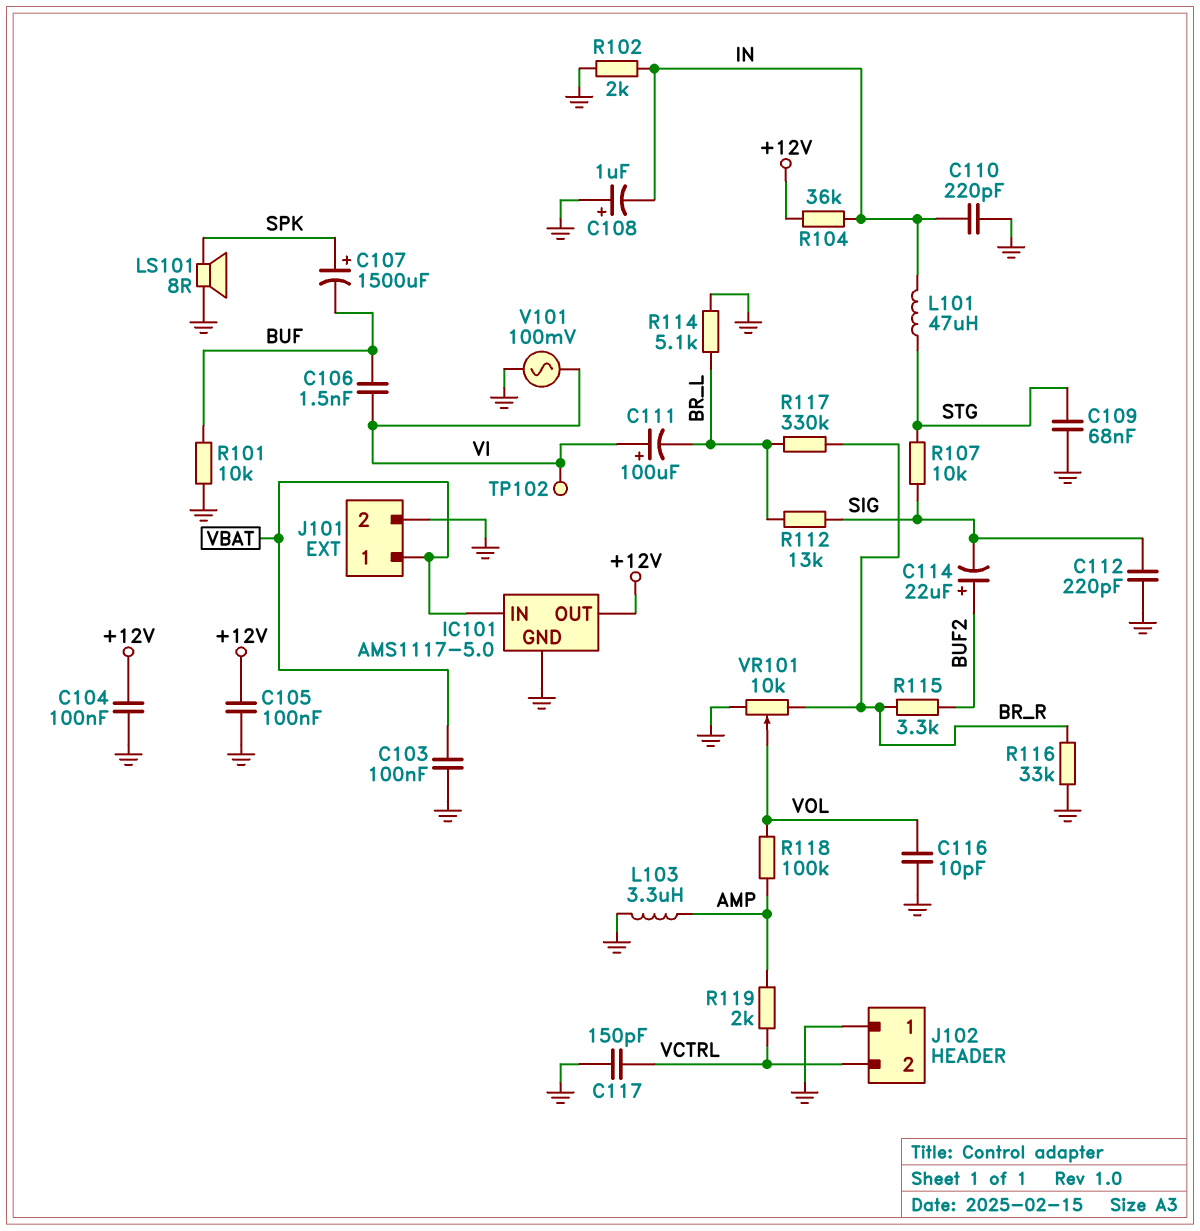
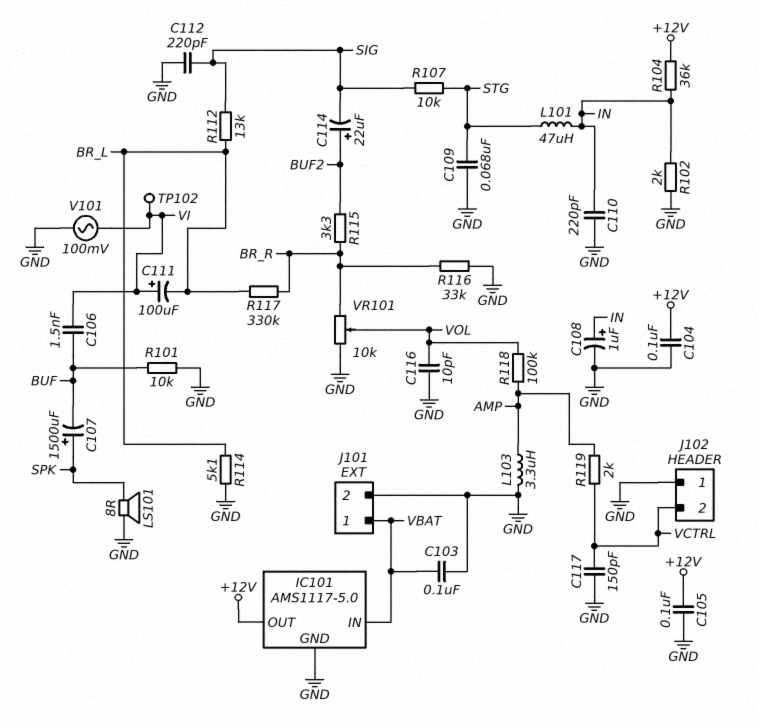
C108: 1uF (plus GND, minus IN) -> 1uF (plus IN, minus GND)

